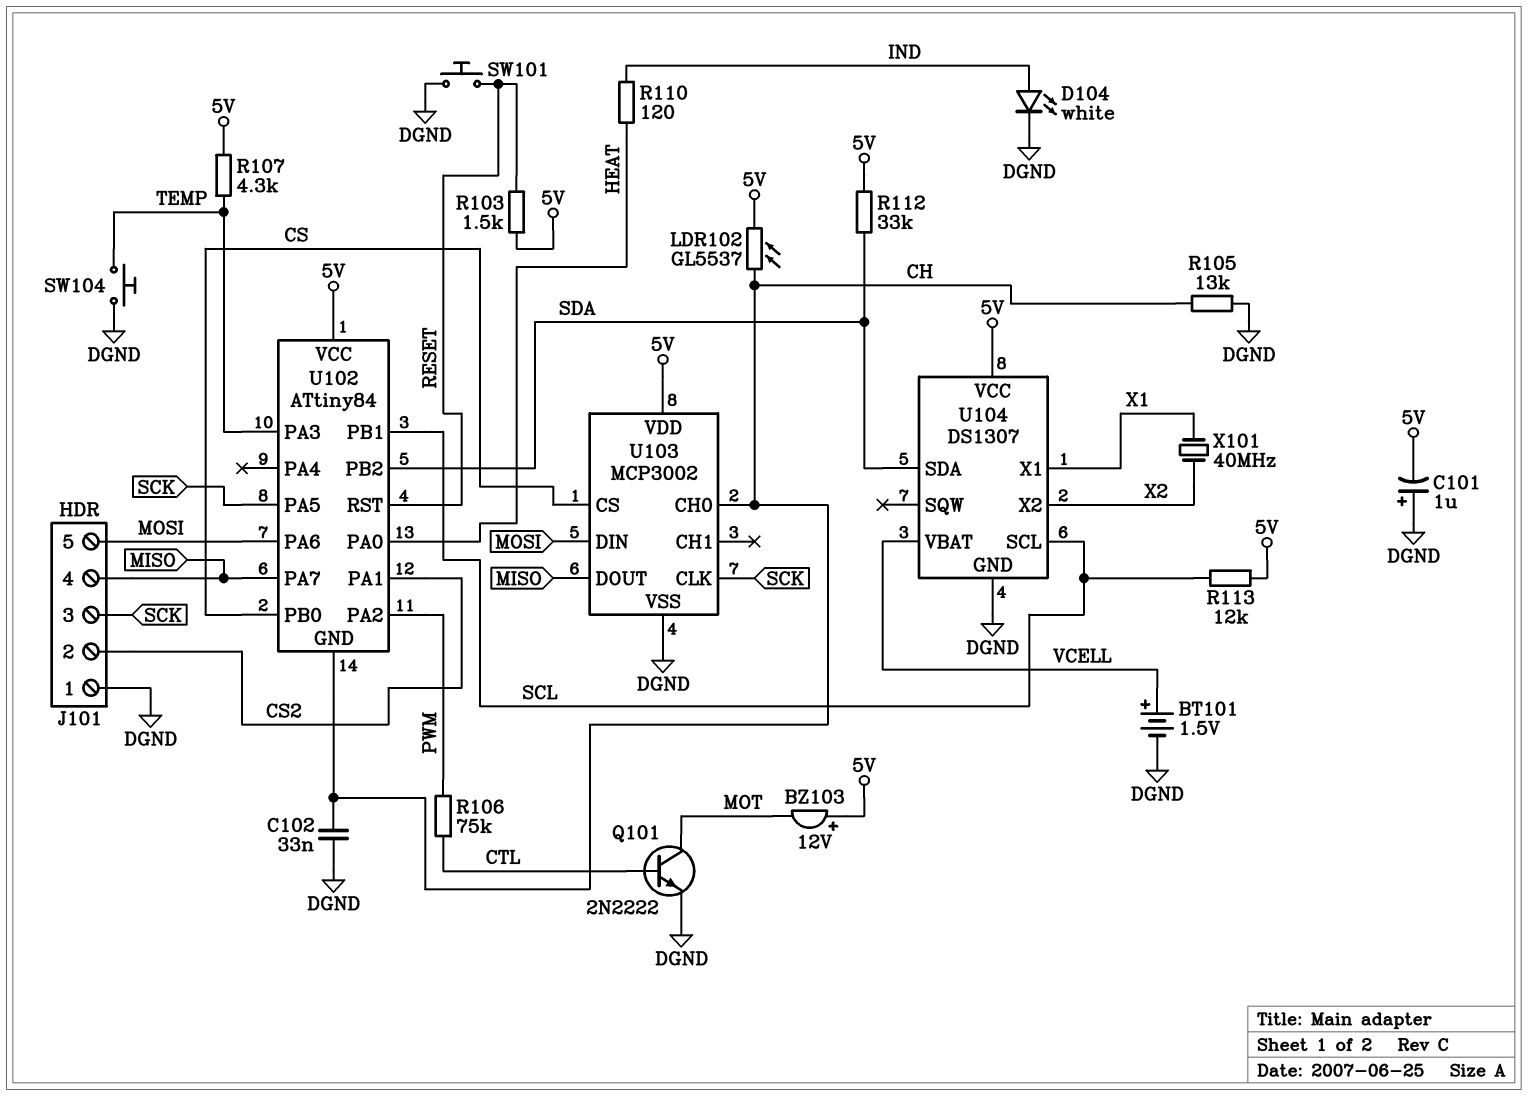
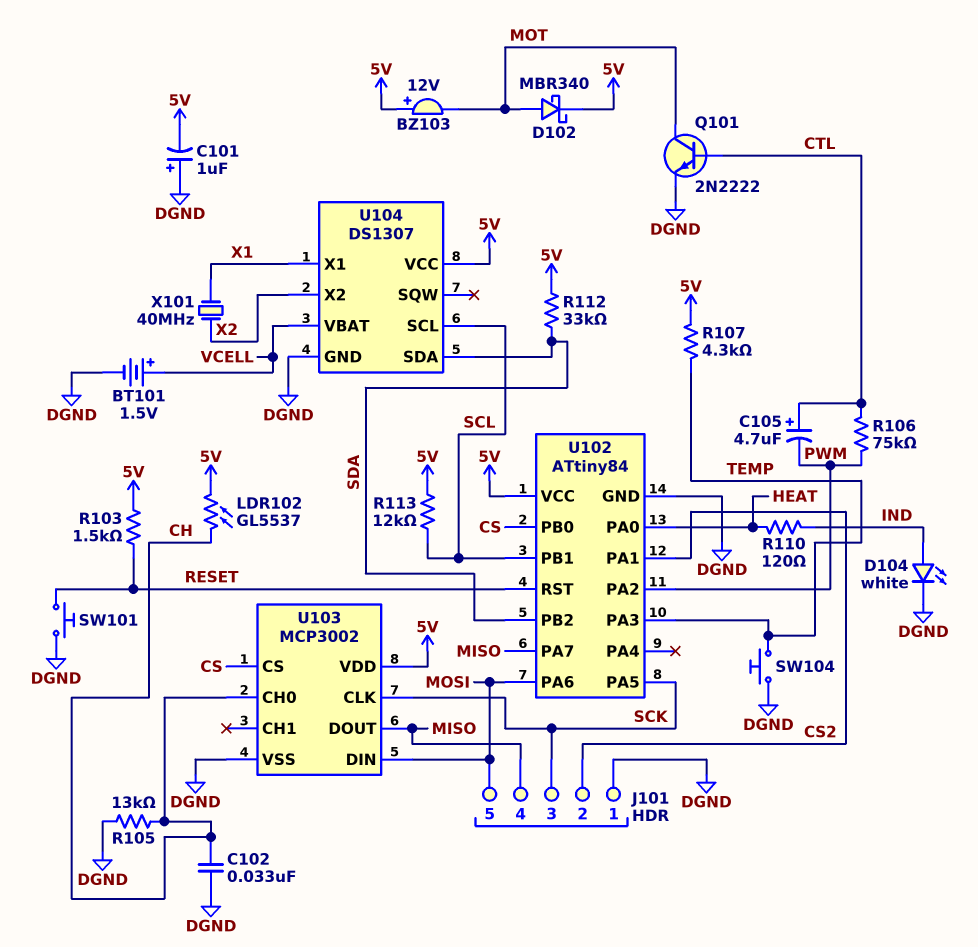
C105: none -> 4.7uF (plus CTL, minus PWM)
D102: none -> schottky MBR340 (A MOT, K 5V)
U102 pin GND: CH -> DGND

